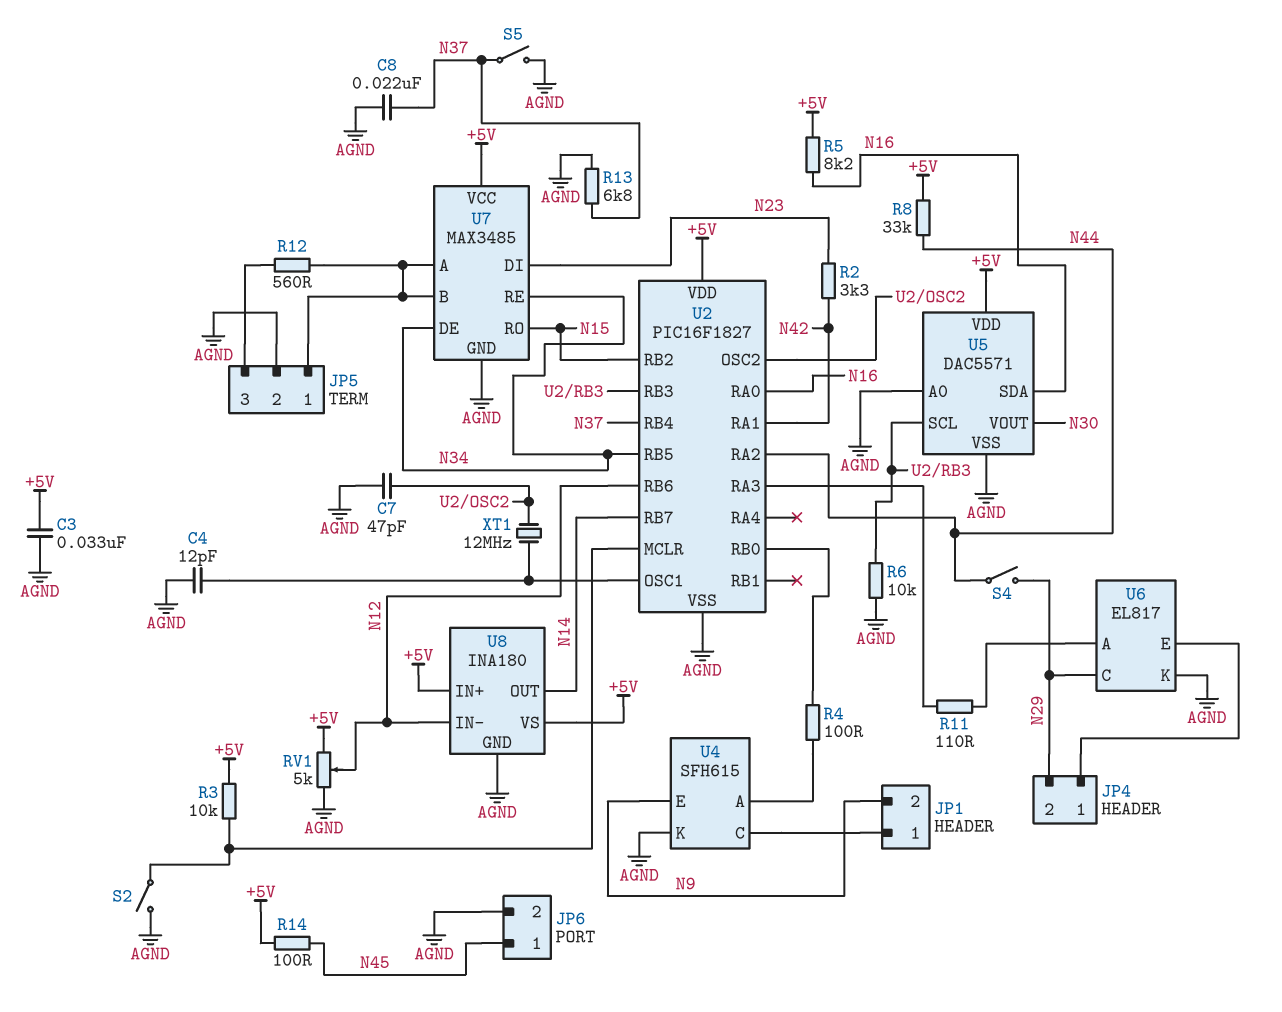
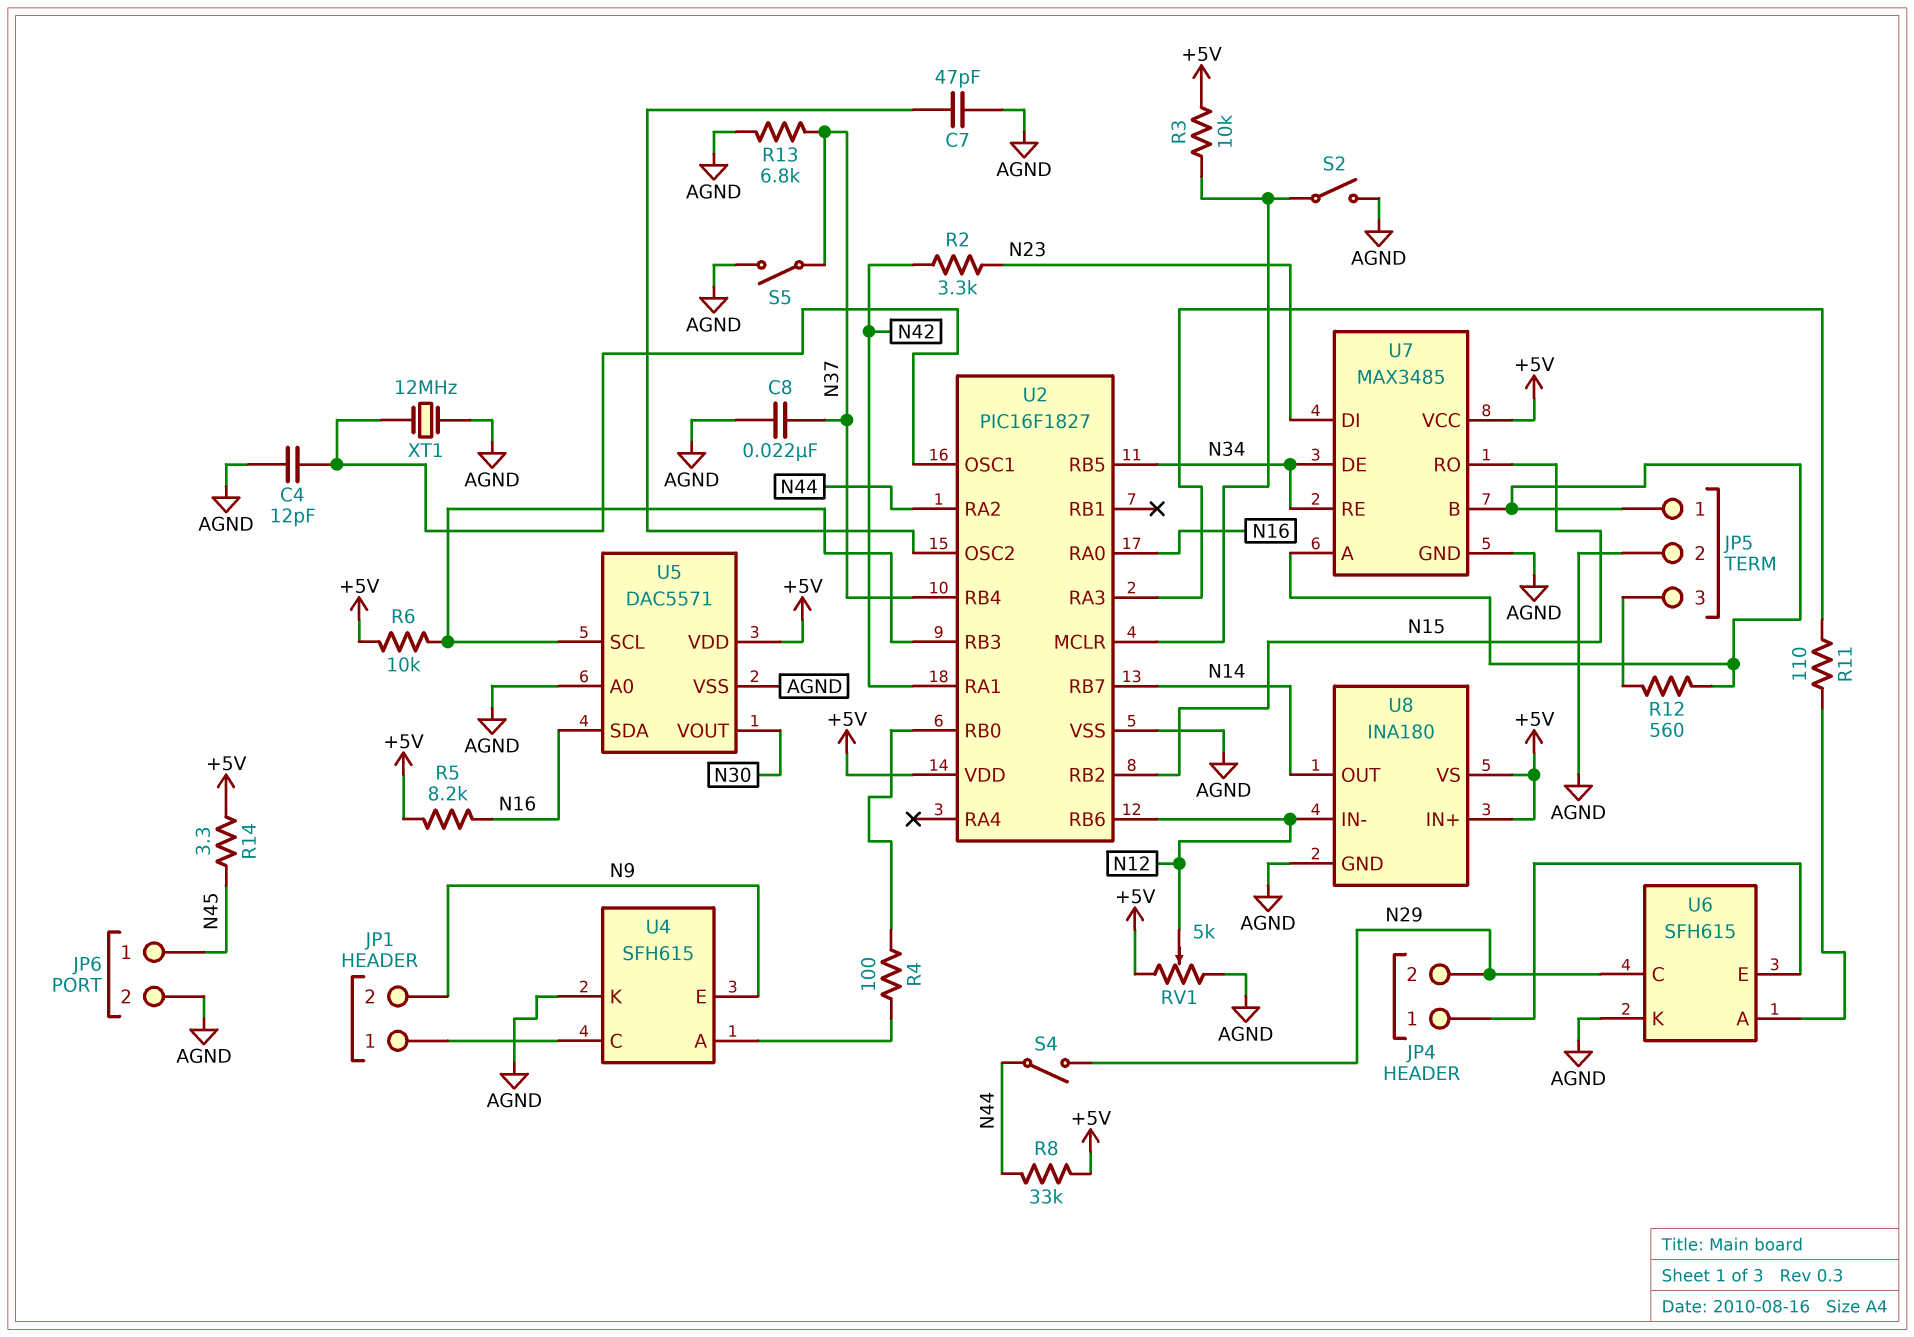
C3: 33nF (+5V, AGND) -> none
R6: 10k (AGND, U2/RB3) -> 10k (+5V, U2/RB3)
R14: 100 (+5V, N45) -> 3.3 (+5V, N45)
U6: EL817 -> SFH615
XT1: 12MHz (U2/OSC1, U2/OSC2) -> 12MHz (AGND, U2/OSC1)

